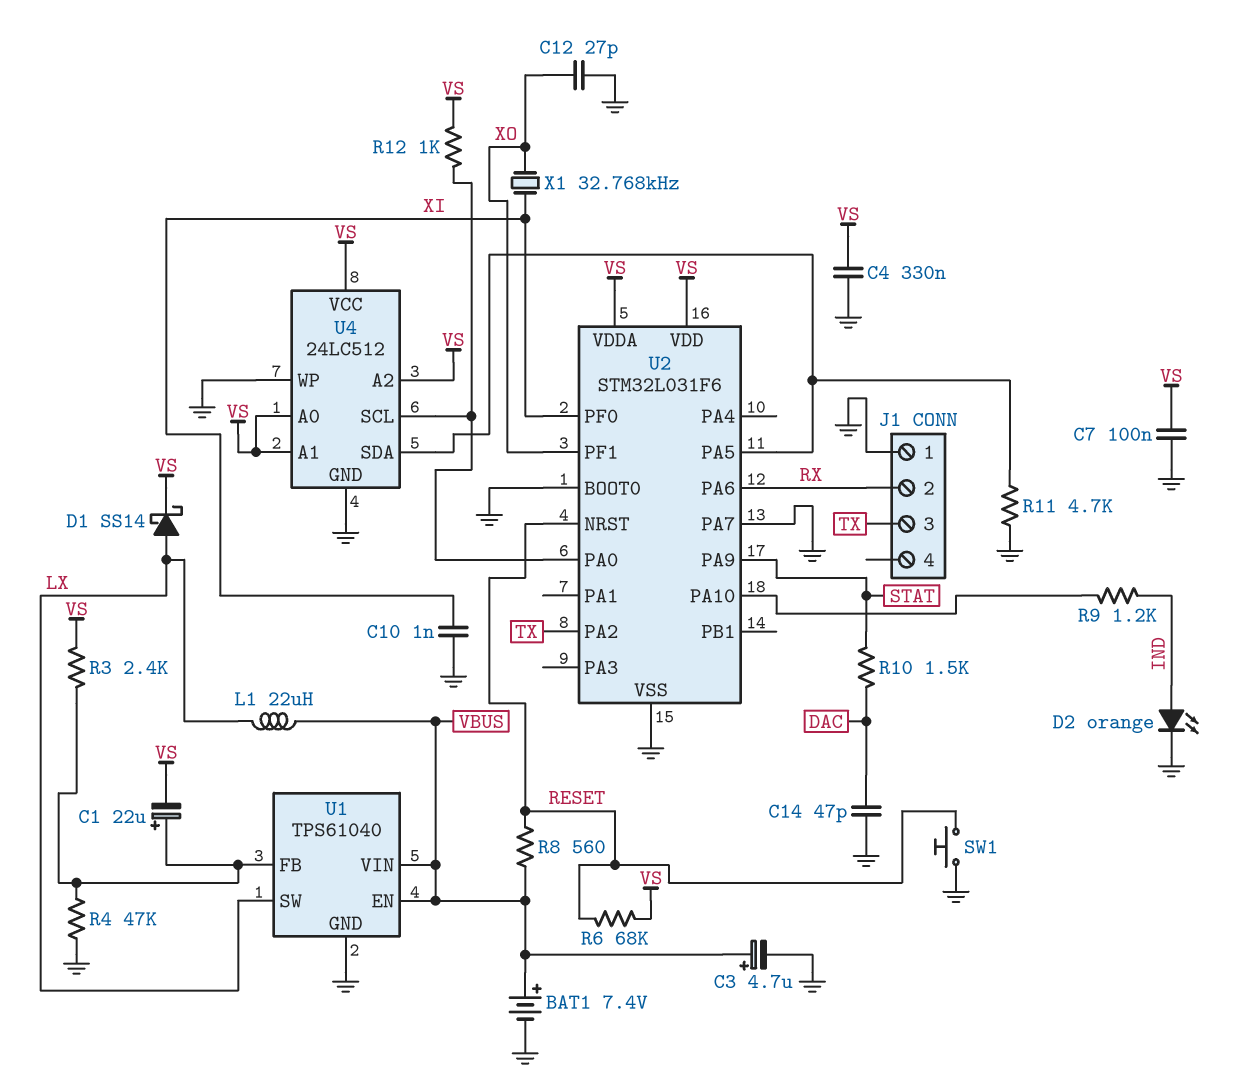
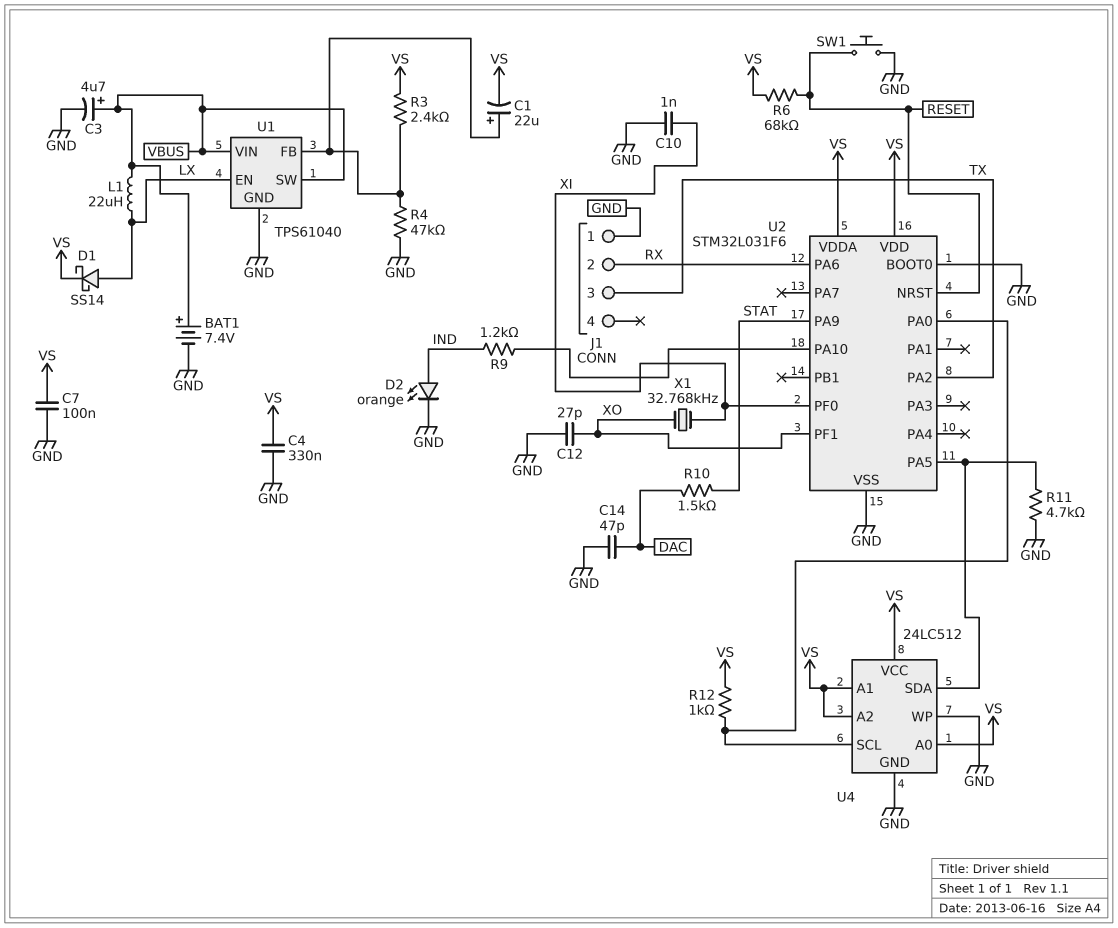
R8: 560 (RESET, VBUS) -> none
U1 pin EN: VBUS -> LX
U1 pin SW: LX -> VBUS
U2 pin PA7: GND -> none

